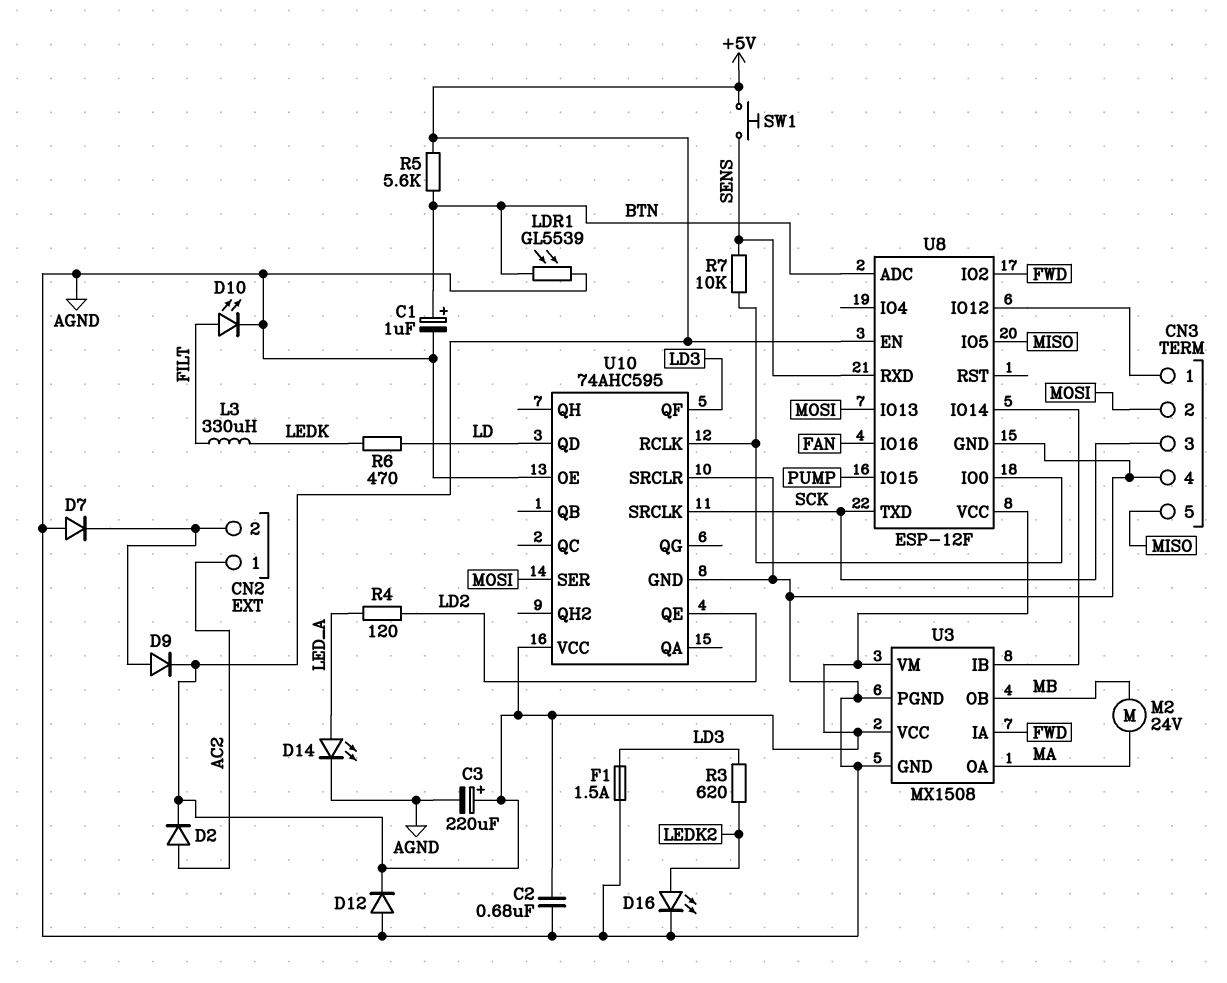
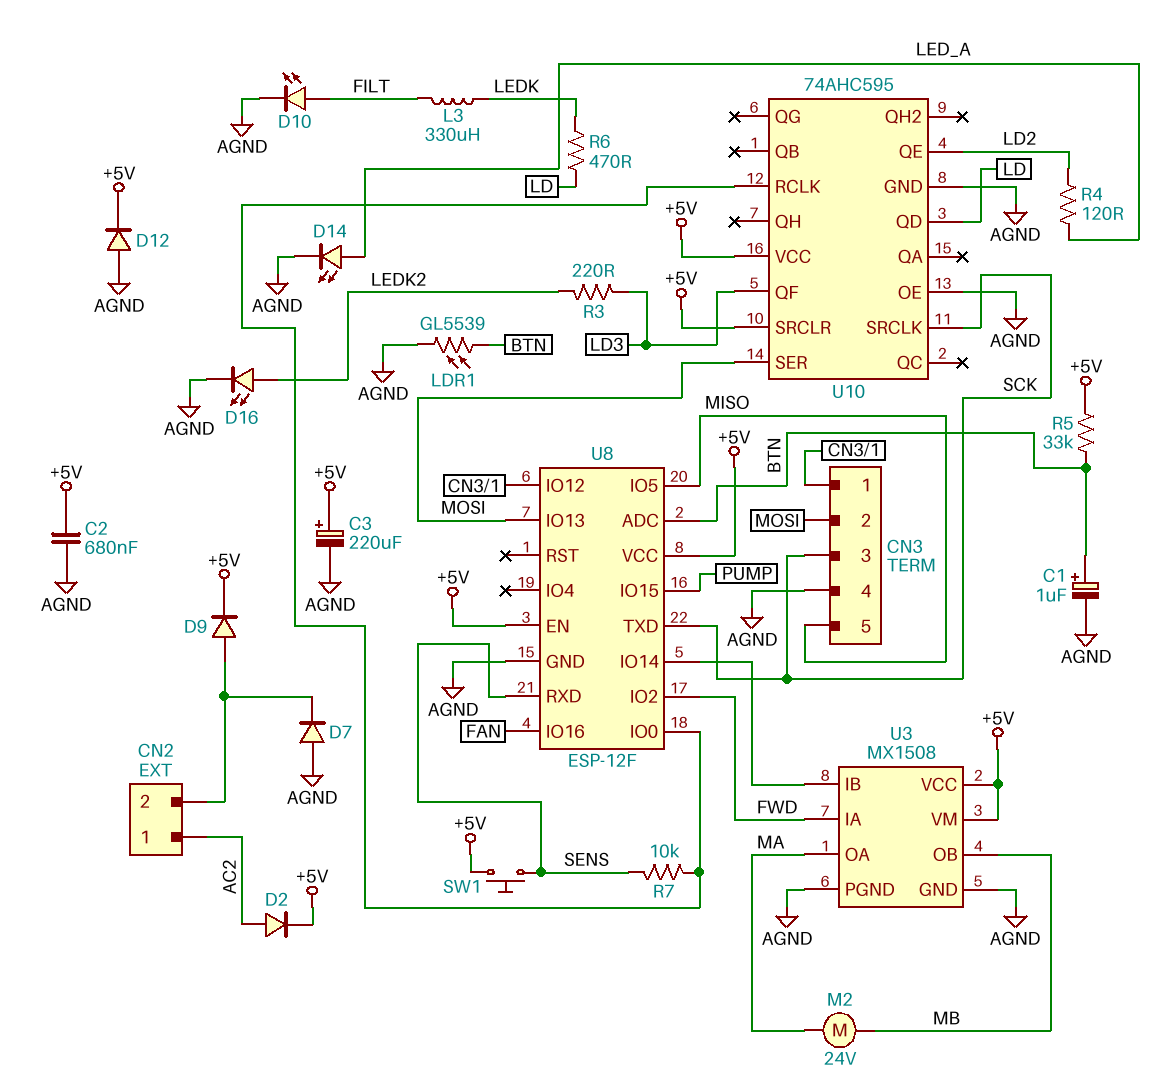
F1: 1.5A (AGND, LD3) -> none
R3: 620 (LD3, LEDK2) -> 220 (LD3, LEDK2)
R5: 5.6k (+5V, BTN) -> 33k (+5V, BTN)
U10 pin SRCLR: AGND -> +5V

